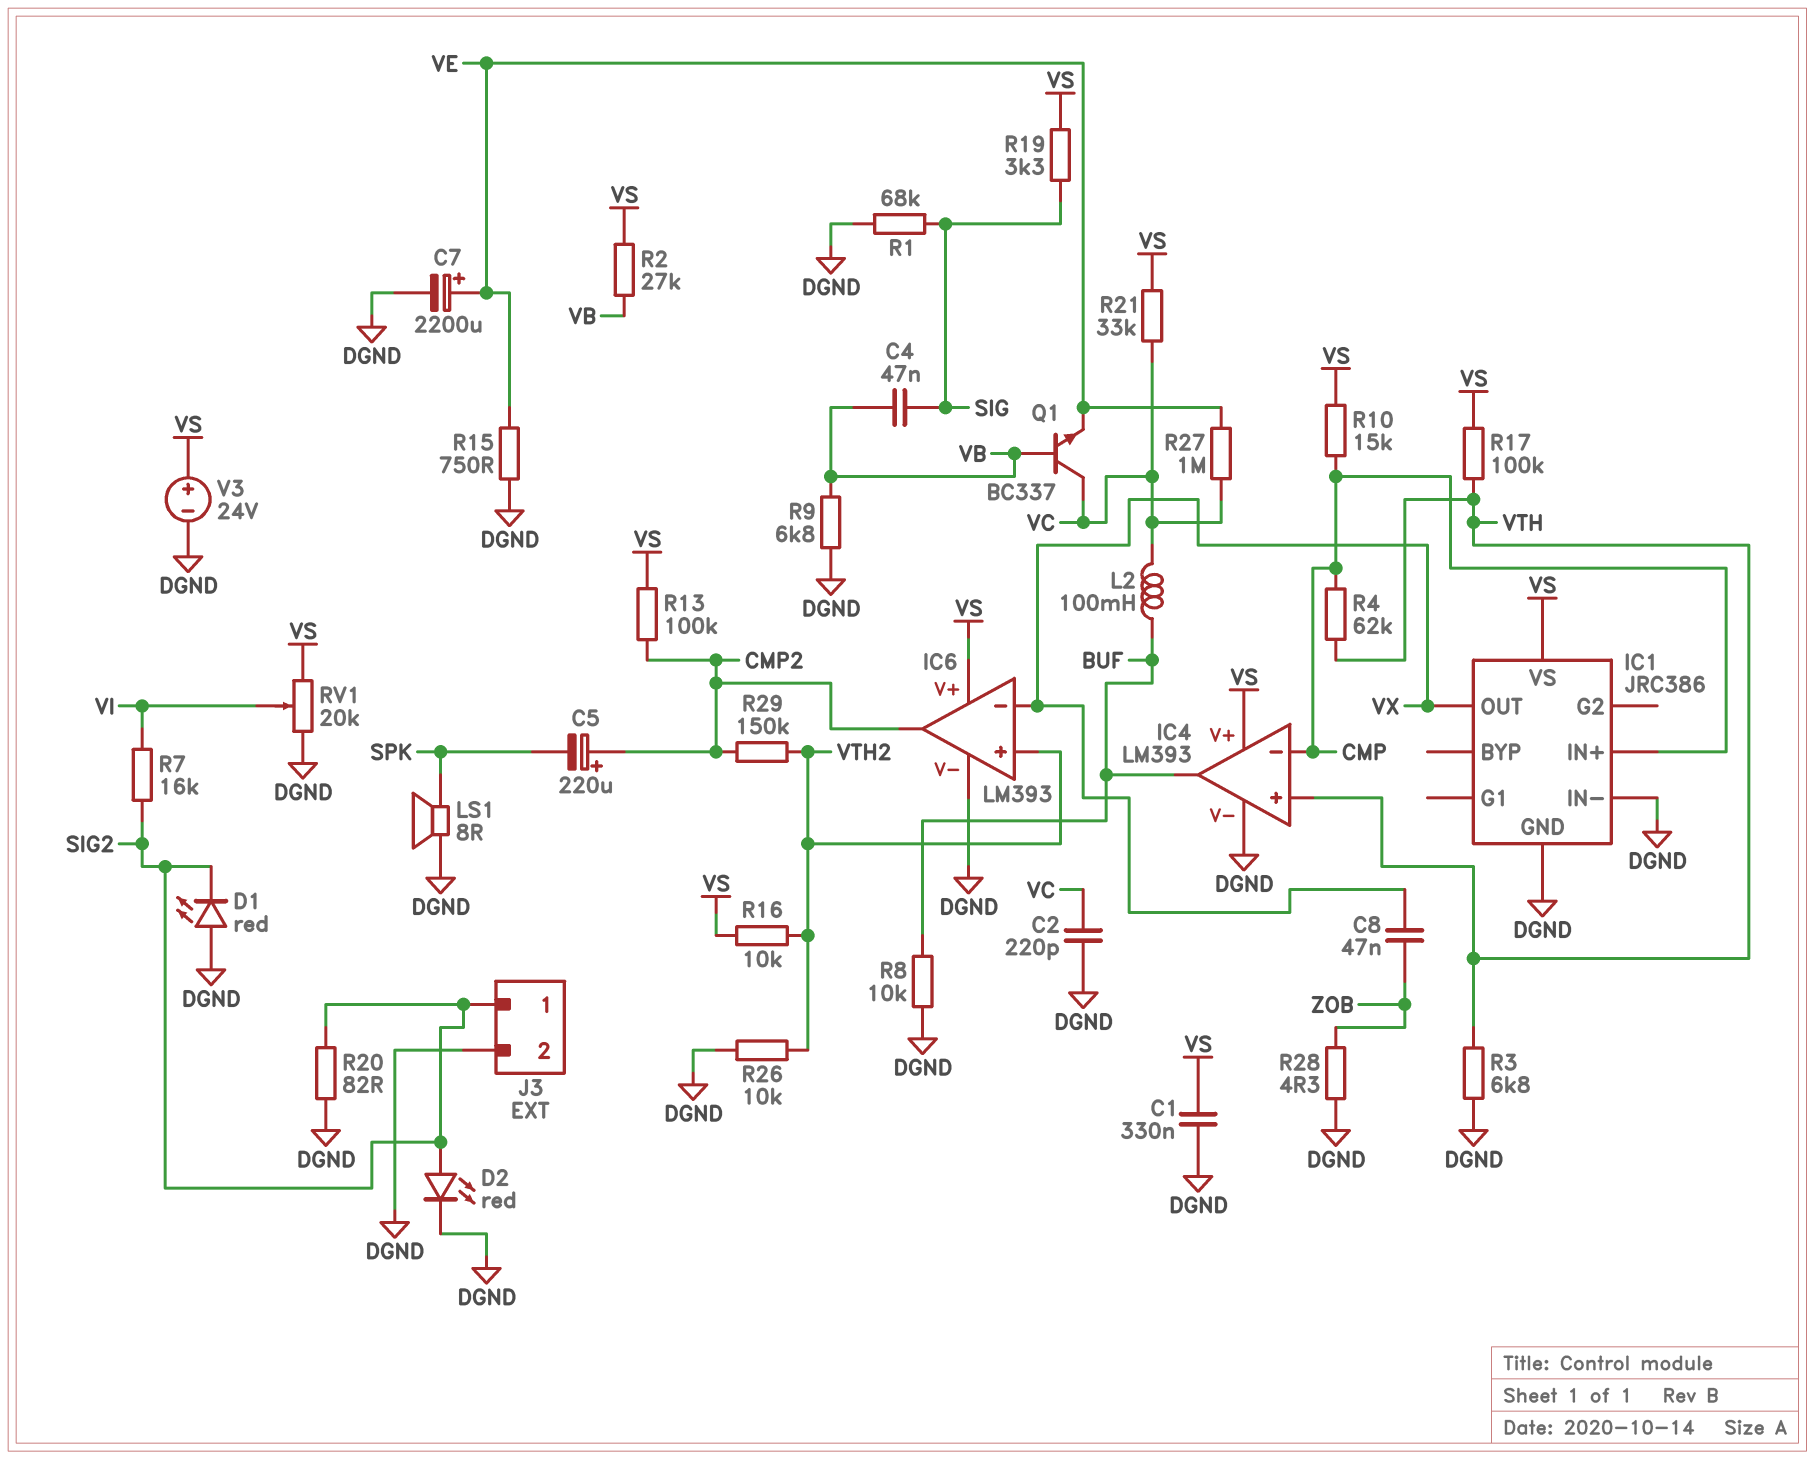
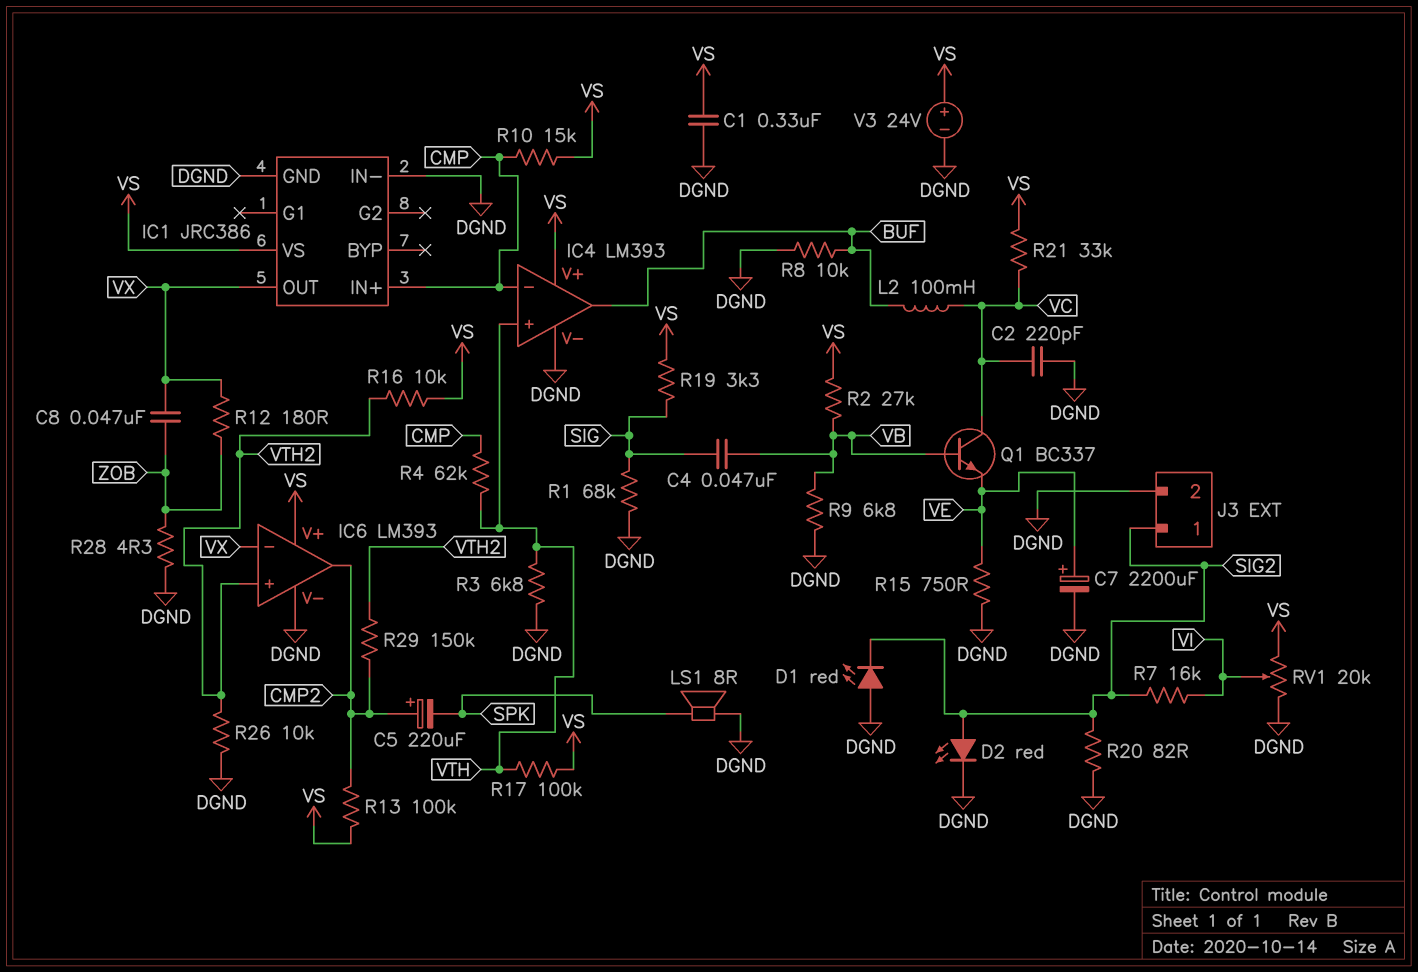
R12: none -> 180 (VX, ZOB)
R27: 1M (VC, VE) -> none

